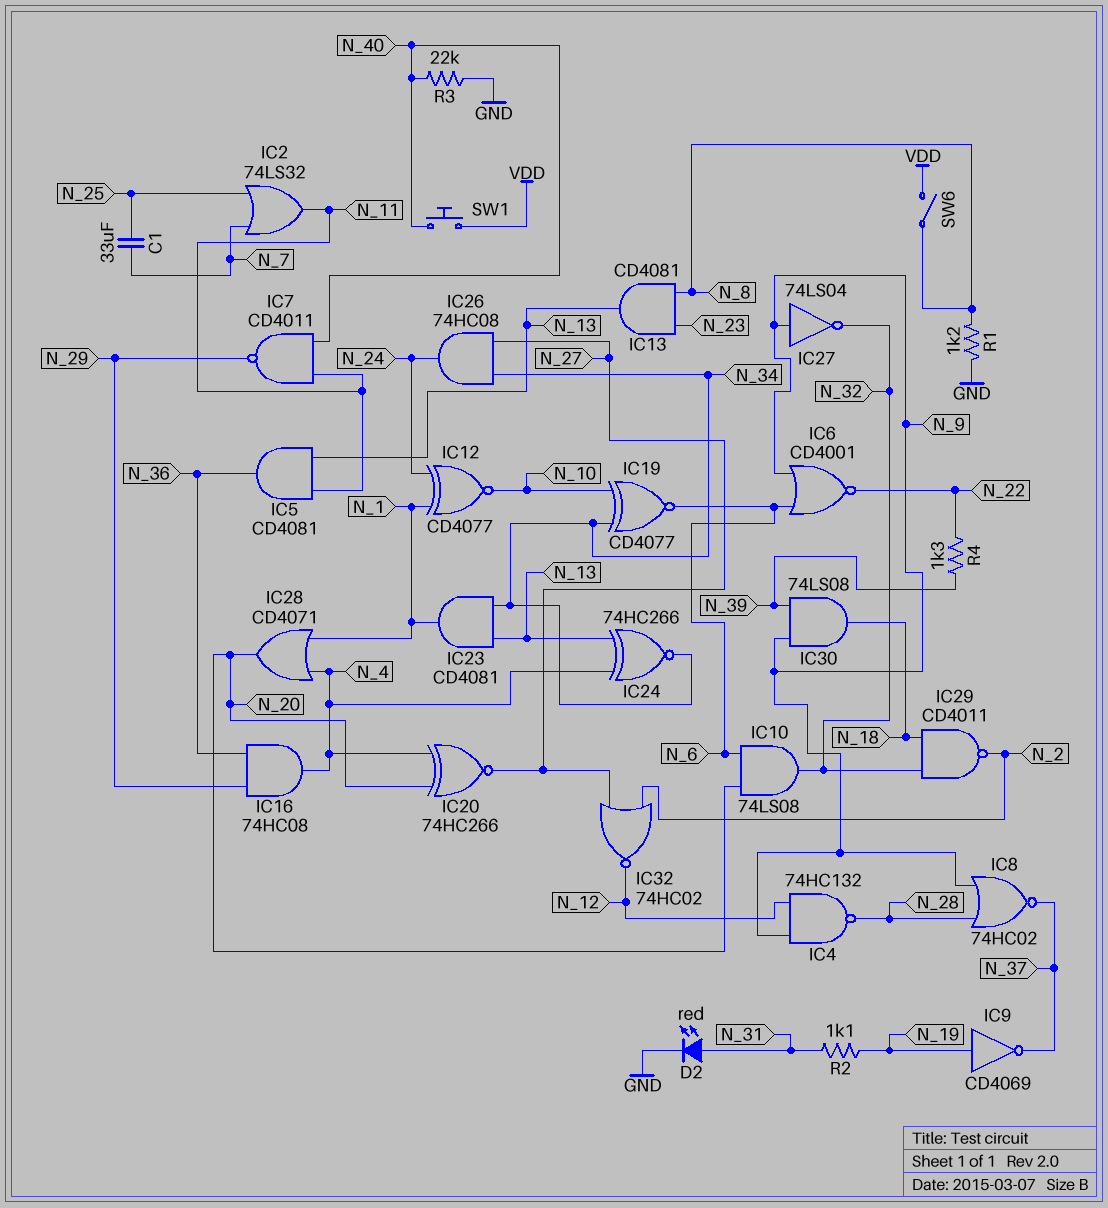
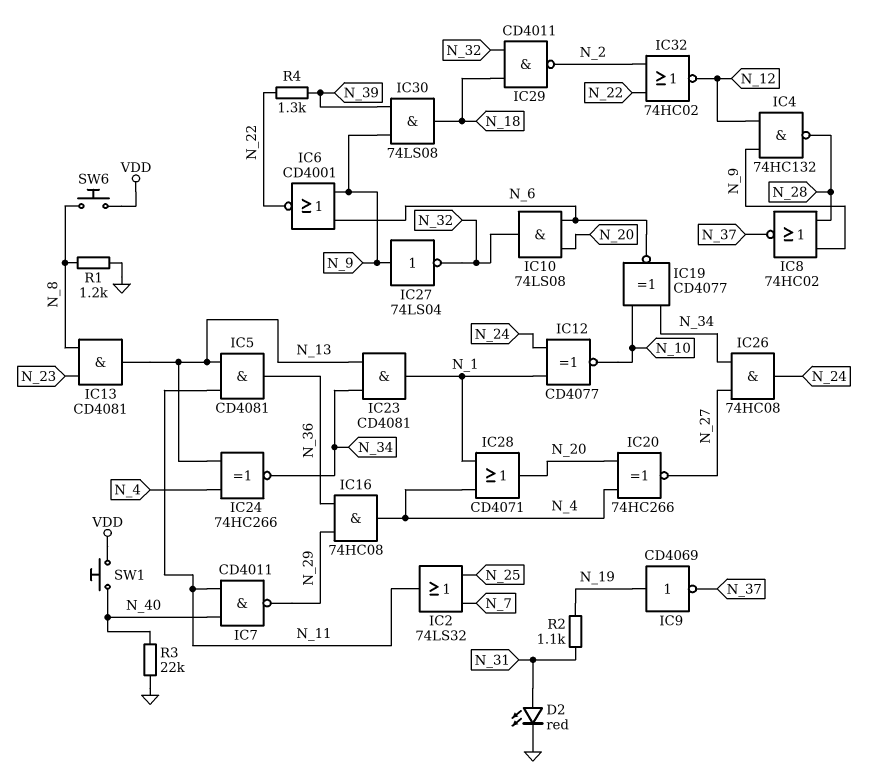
C1: 33uF (N_7, N_25) -> none
IC32: NOR 74HC02 (in N_2, in N_27, out N_12) -> NOR 74HC02 (in N_2, in N_22, out N_12)
SW6: switch (N_8, VDD) -> button (N_8, VDD)

